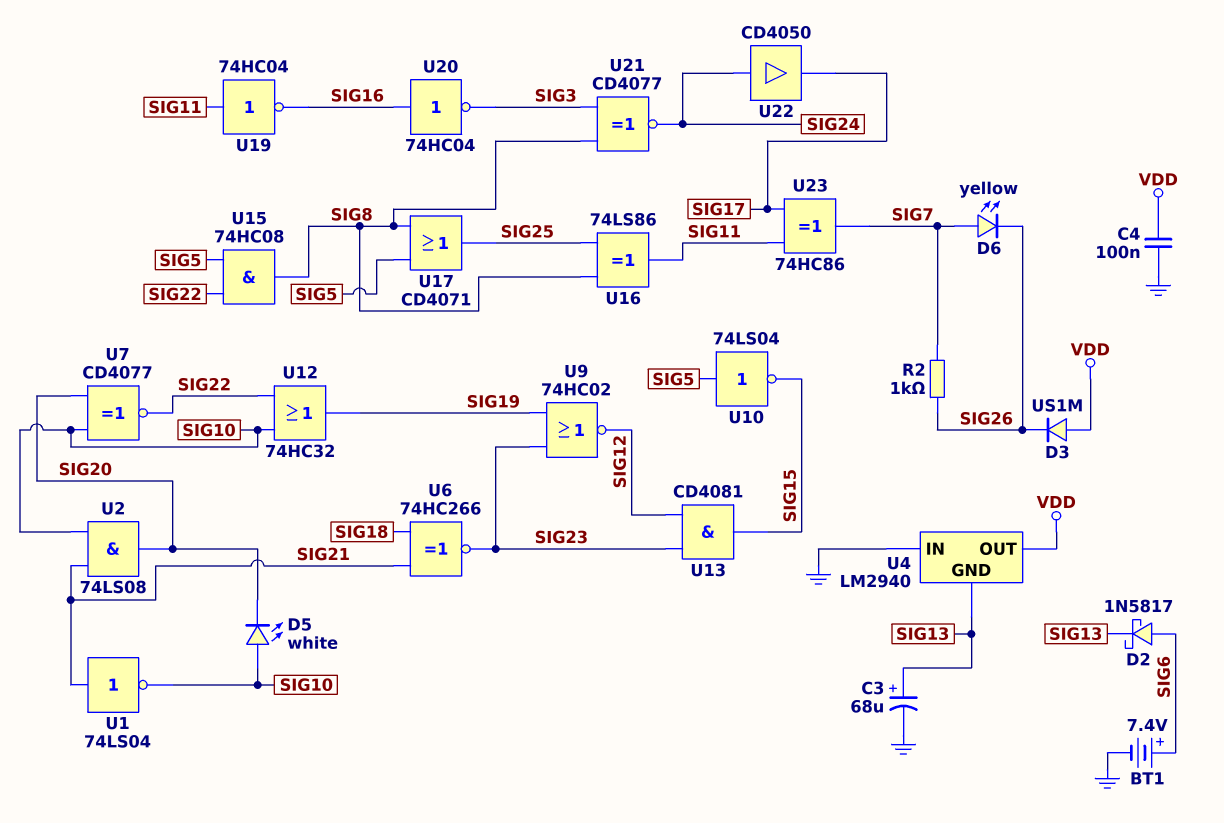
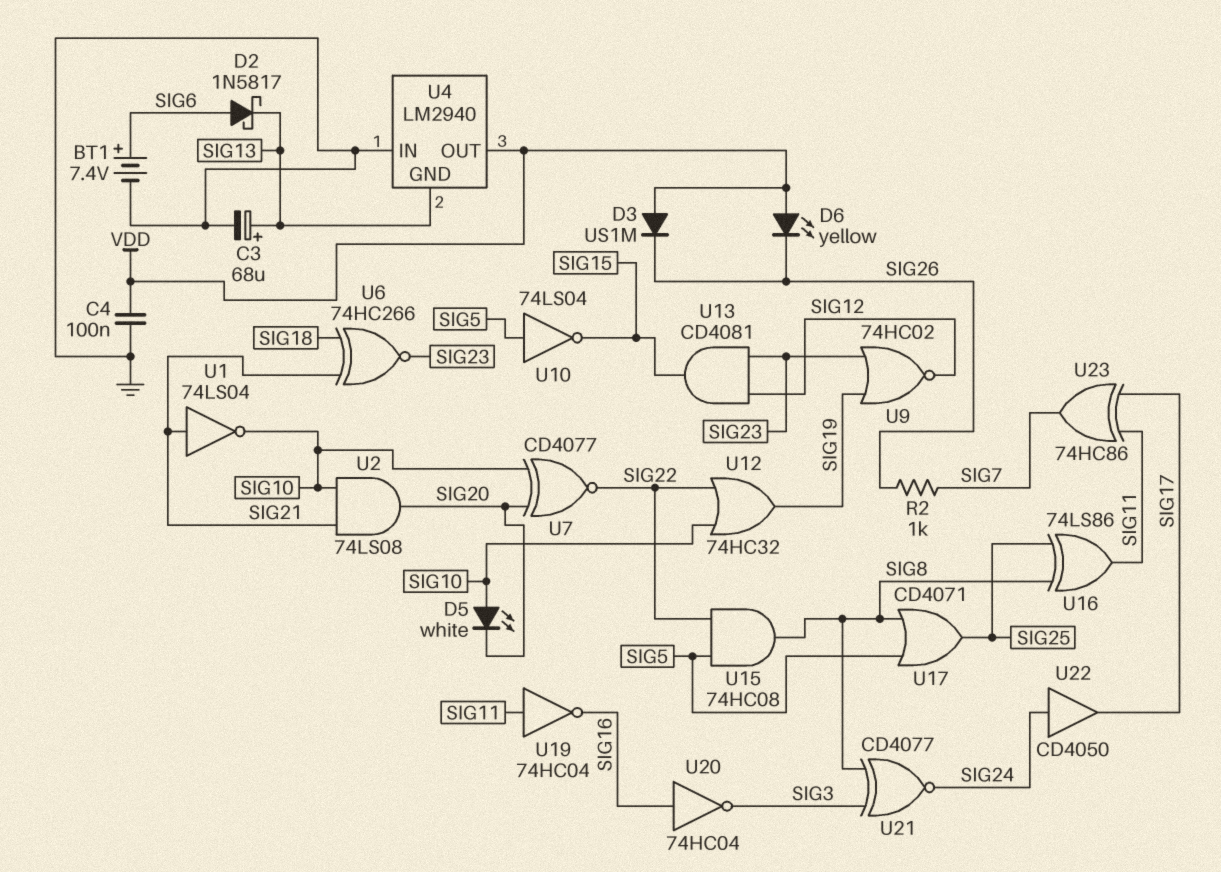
D6: LED yellow (A SIG7, K SIG26) -> LED yellow (A VDD, K SIG26)

